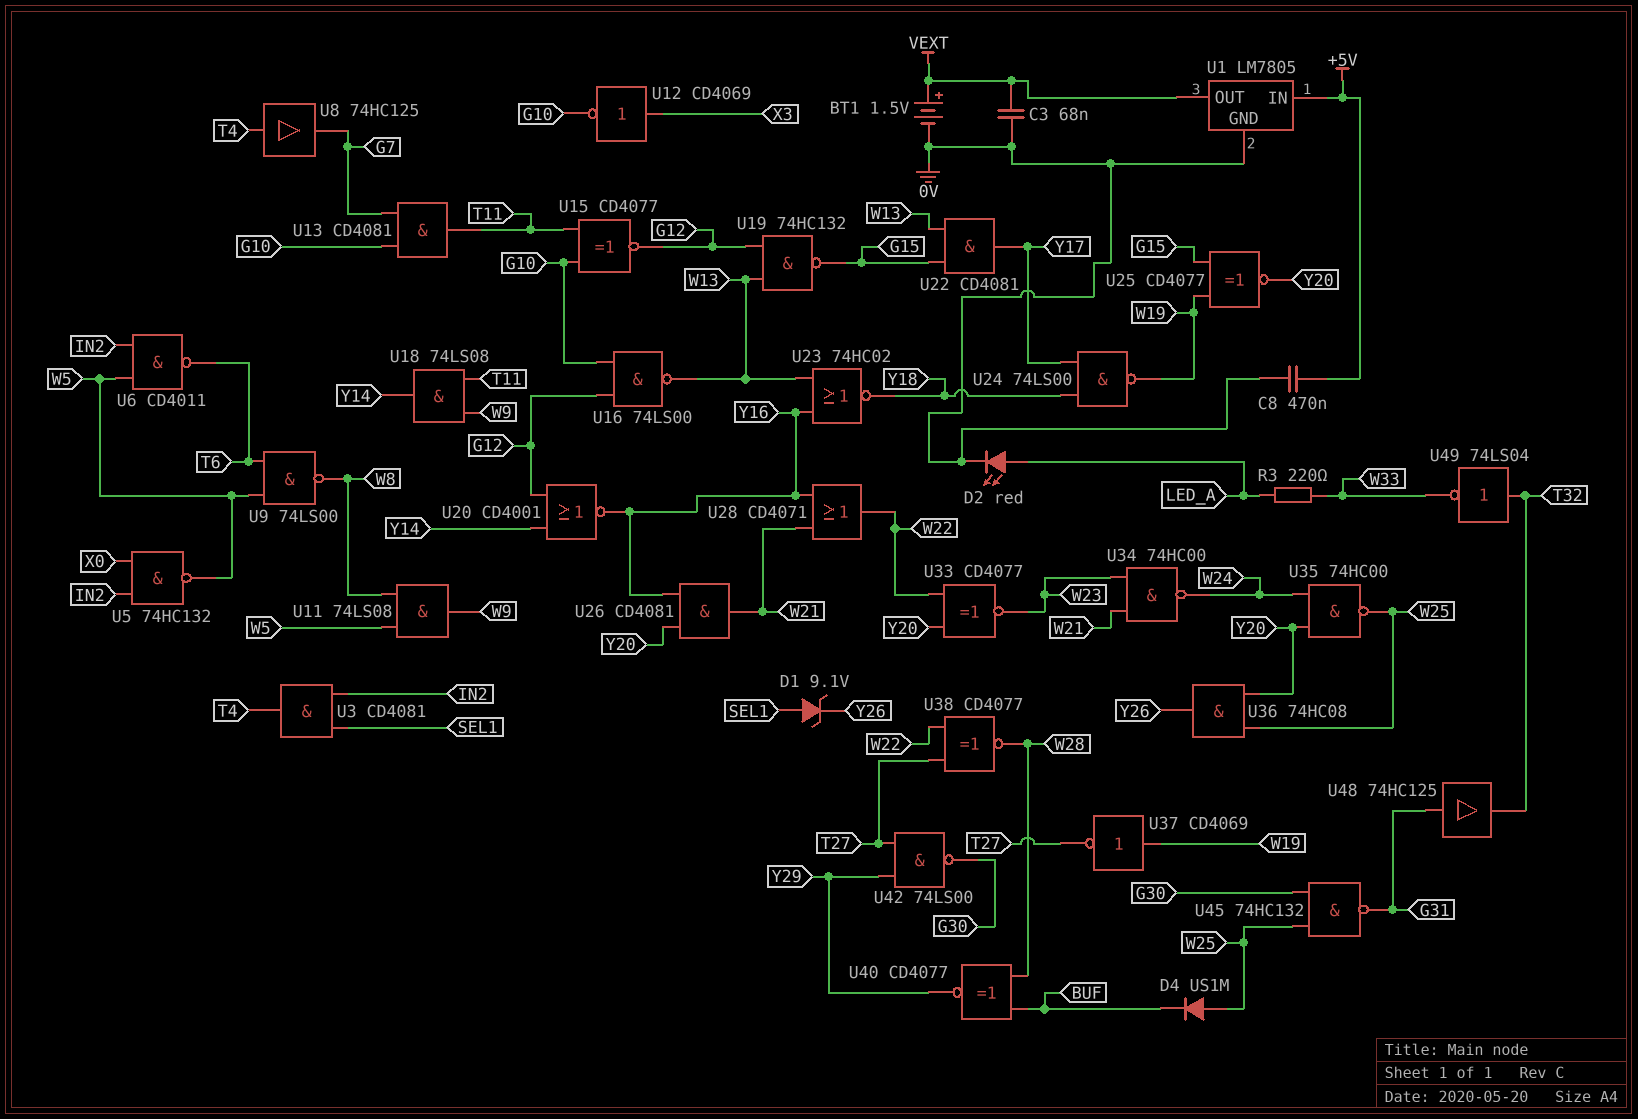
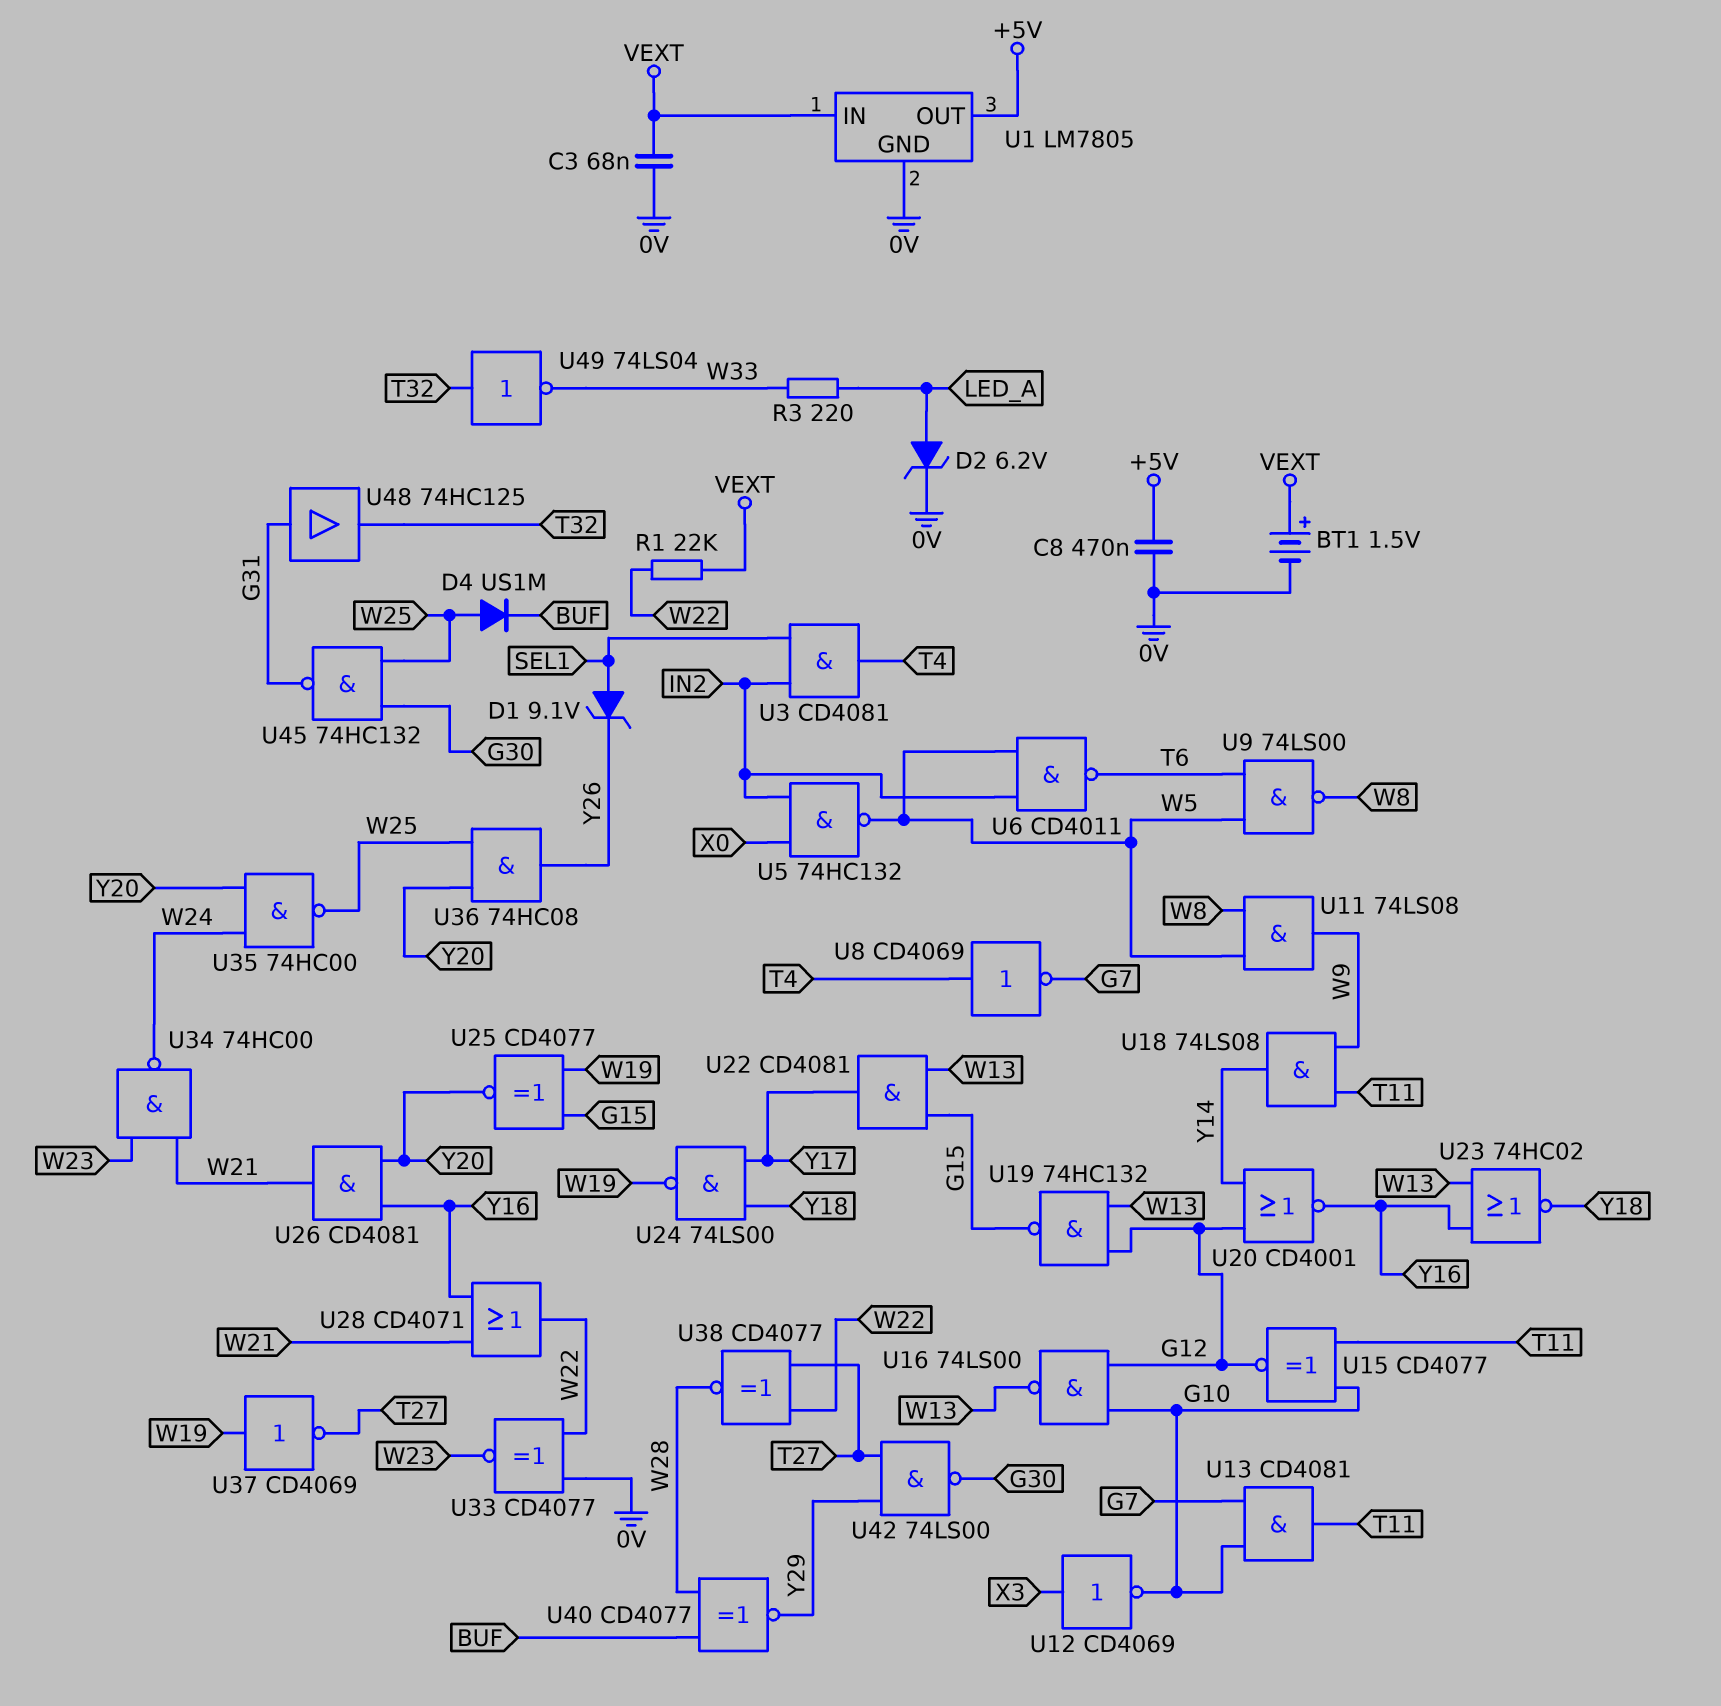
D2: LED red (A LED_A, K 0V) -> zener 6.2V (A LED_A, K 0V)
R1: none -> 22k (VEXT, W22)
U1 pin IN: +5V -> VEXT
U1 pin OUT: VEXT -> +5V
U8: buffer 74HC125 (in T4, out G7) -> NOT CD4069 (in T4, out G7)
U33: XNOR CD4077 (in W22, in Y20, out W23) -> XNOR CD4077 (in 0V, in W22, out W23)

